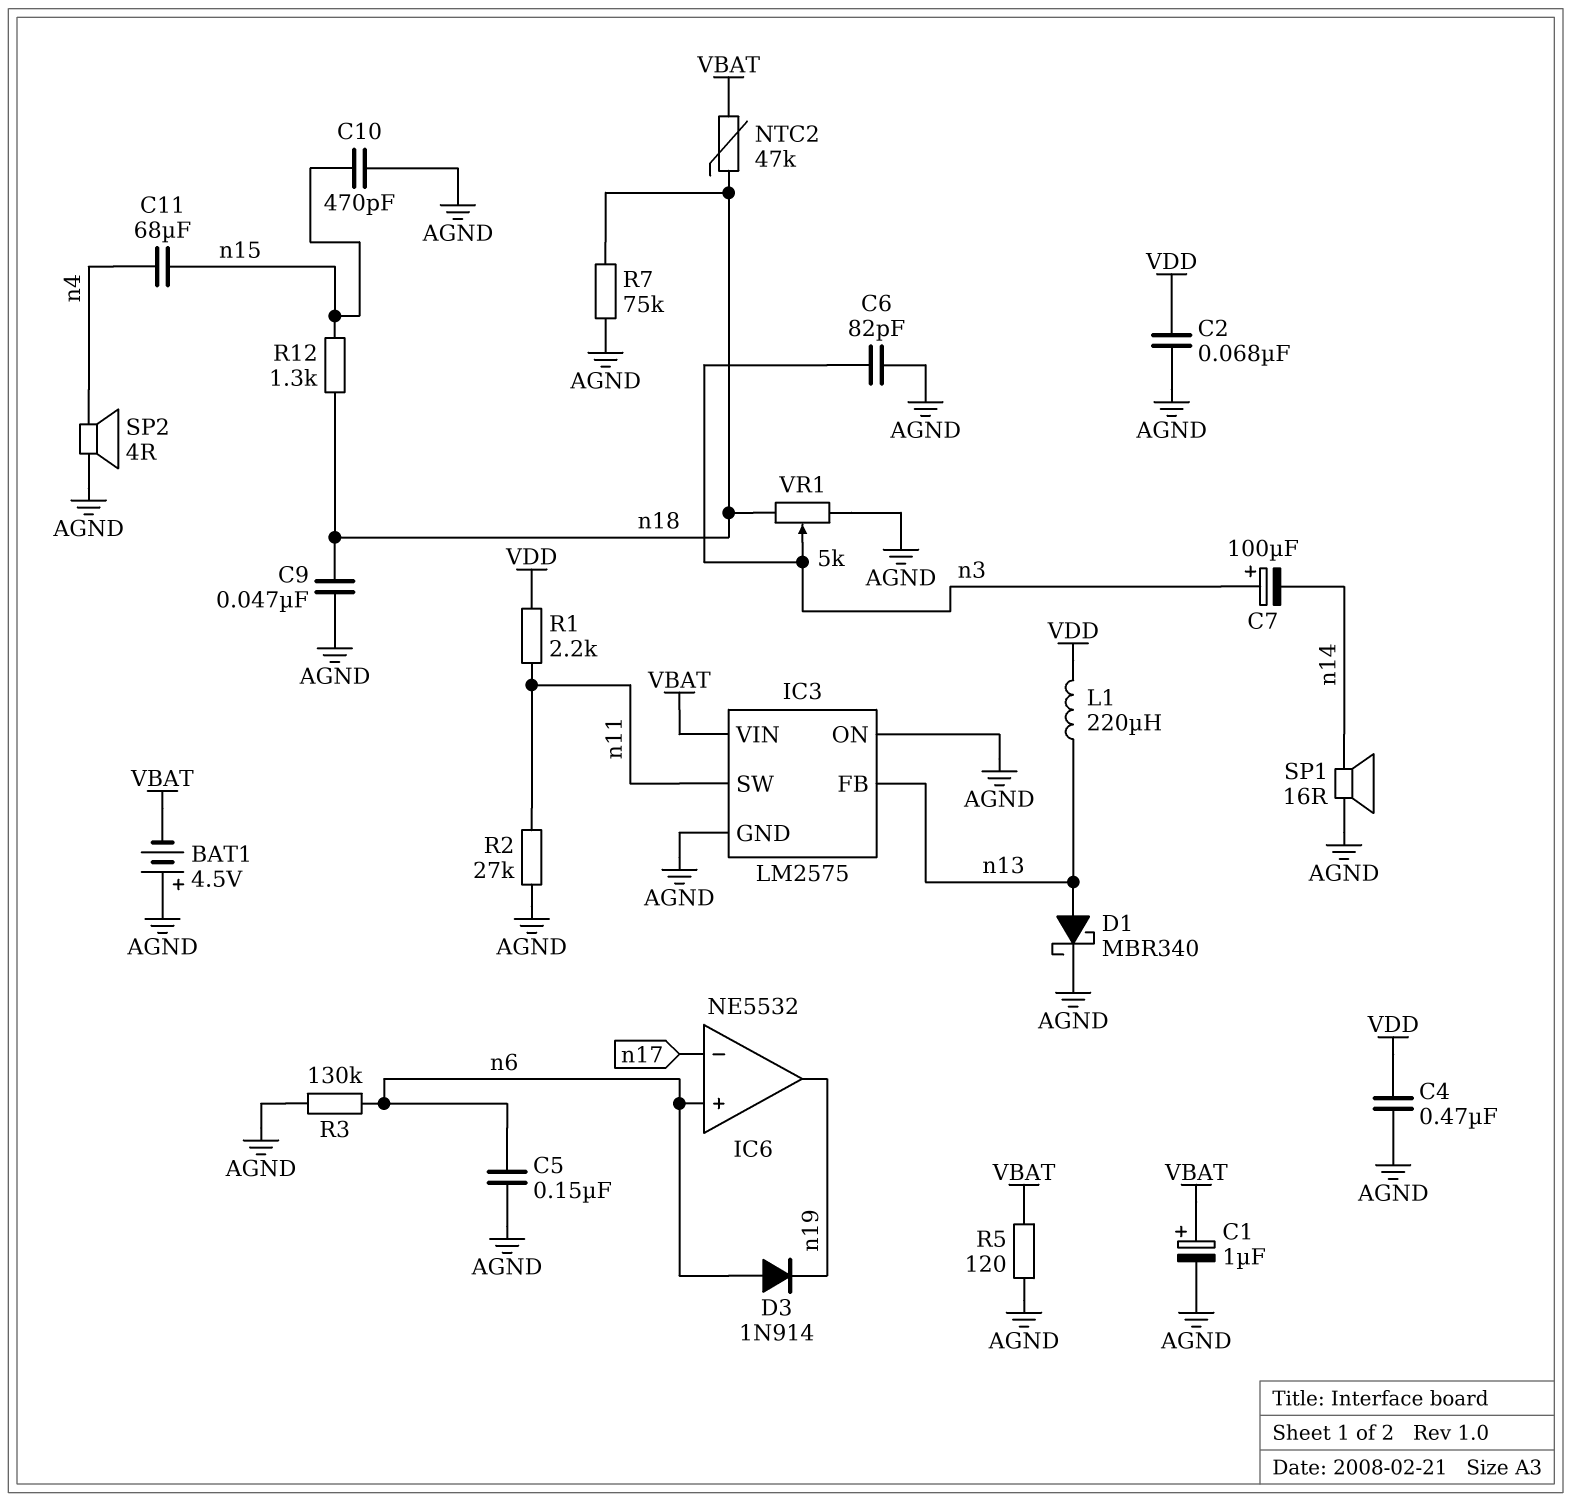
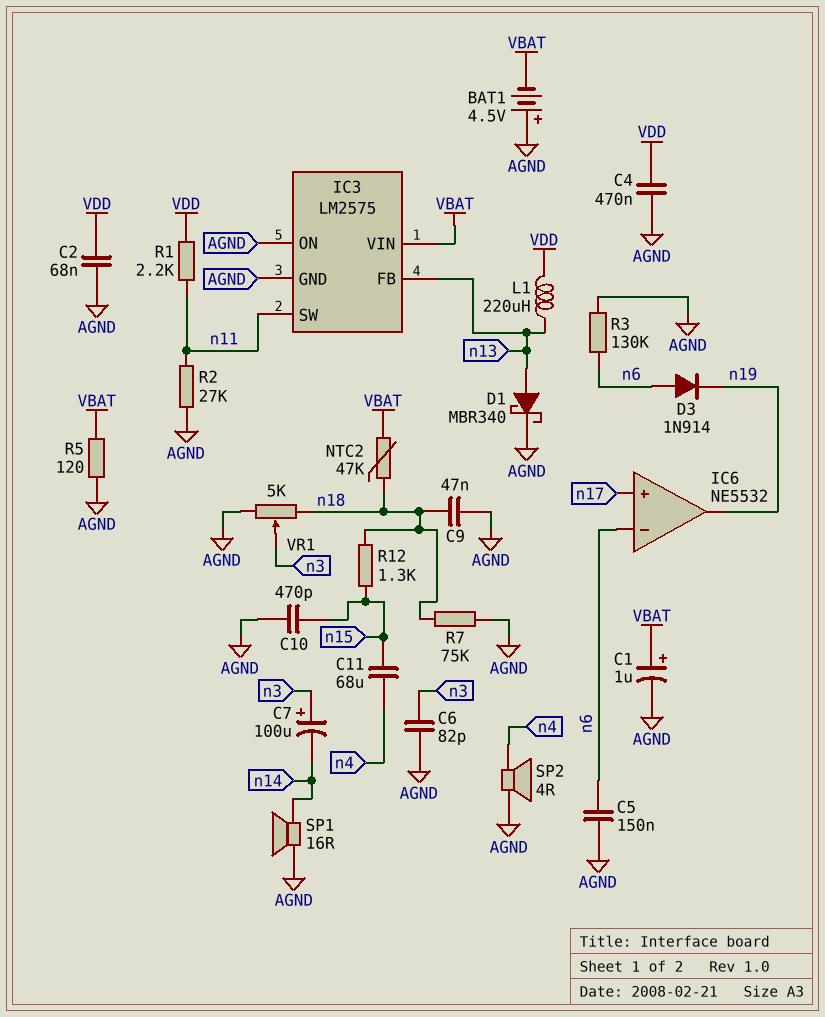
IC6 pin in+: n6 -> n17
IC6 pin in-: n17 -> n6

